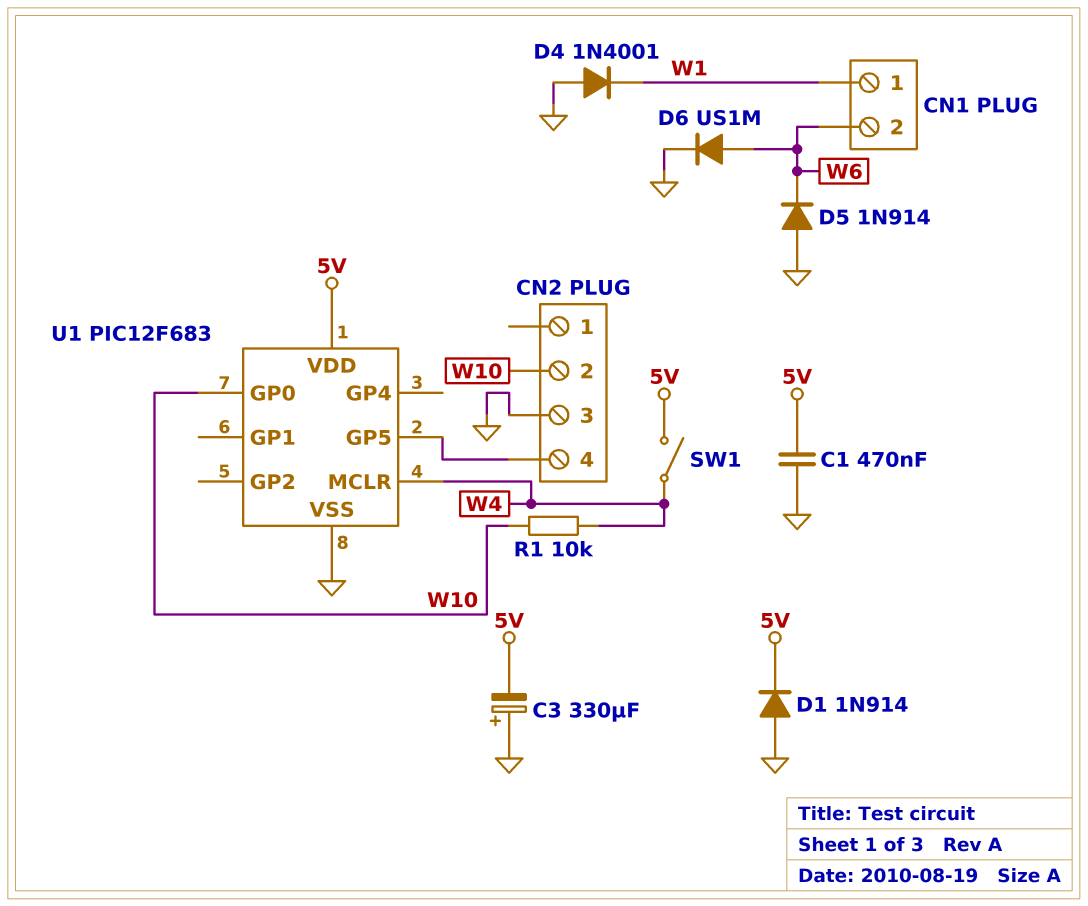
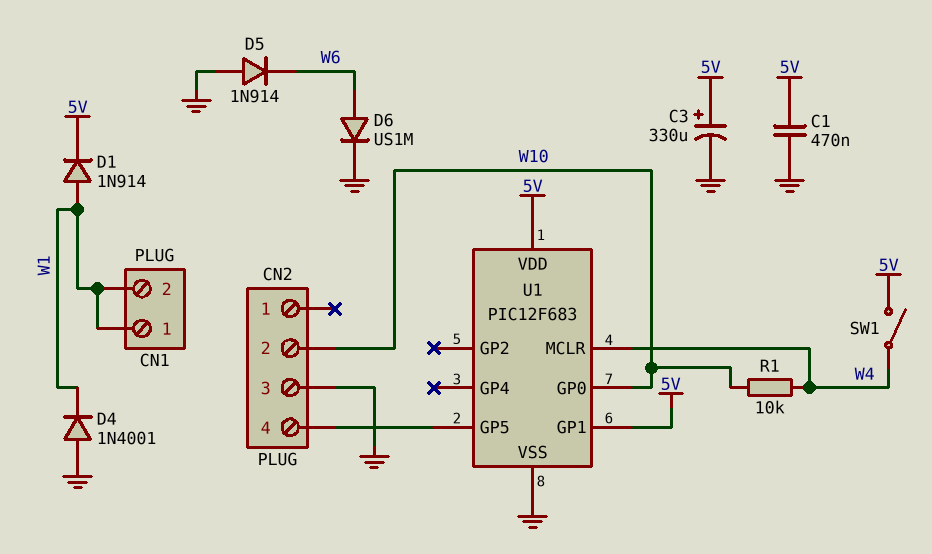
C3: 330uF (plus GND, minus 5V) -> 330uF (plus 5V, minus GND)
CN1 pin 2: W6 -> W1
D1: diode 1N914 (A GND, K 5V) -> diode 1N914 (A W1, K 5V)
U1 pin GP1: none -> 5V

